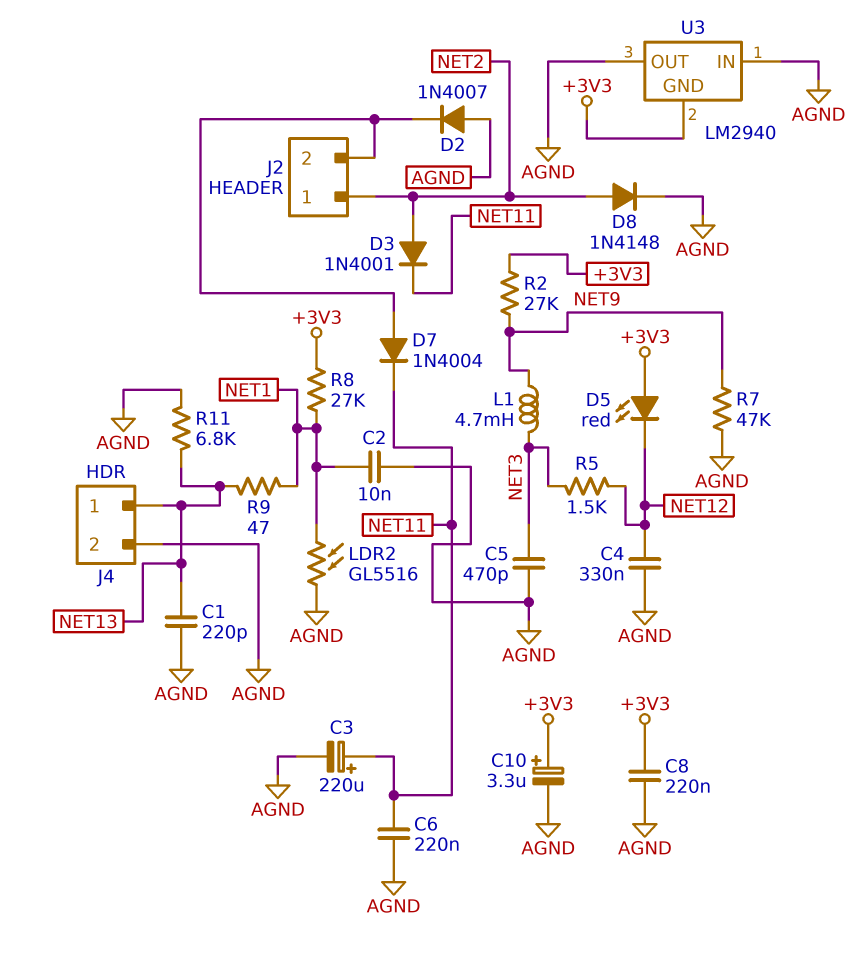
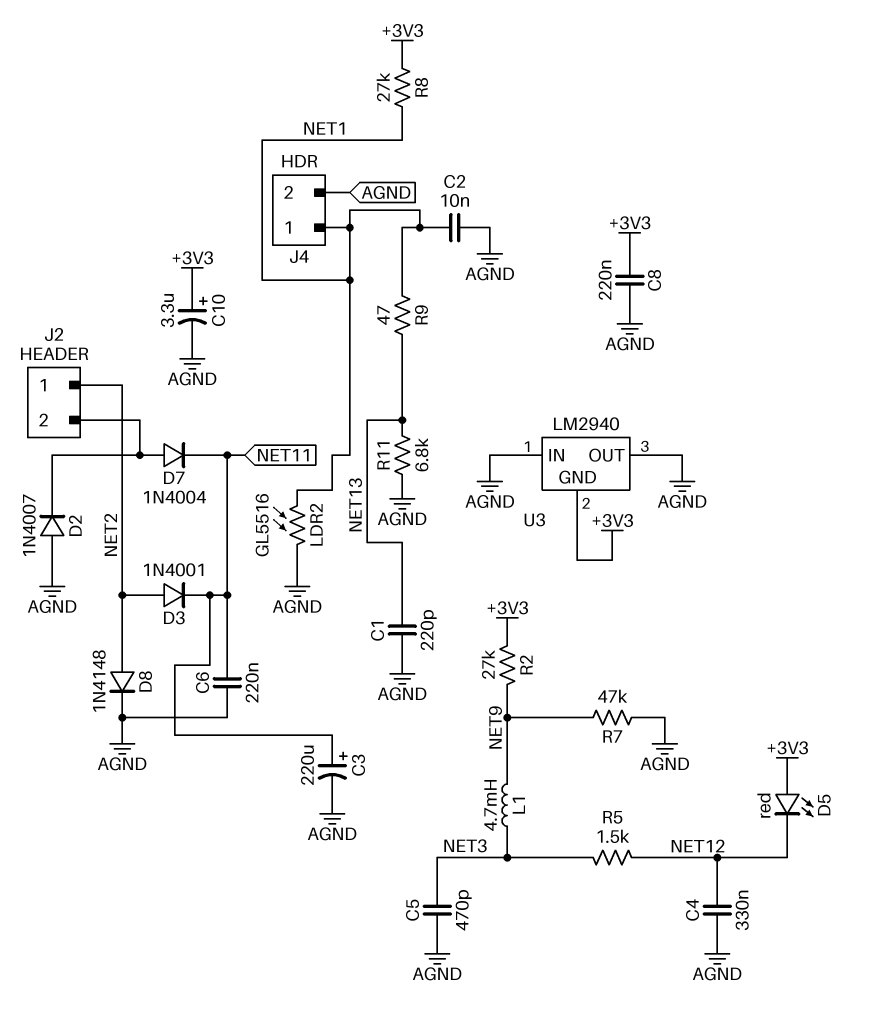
J4 pin 1: NET13 -> NET1

